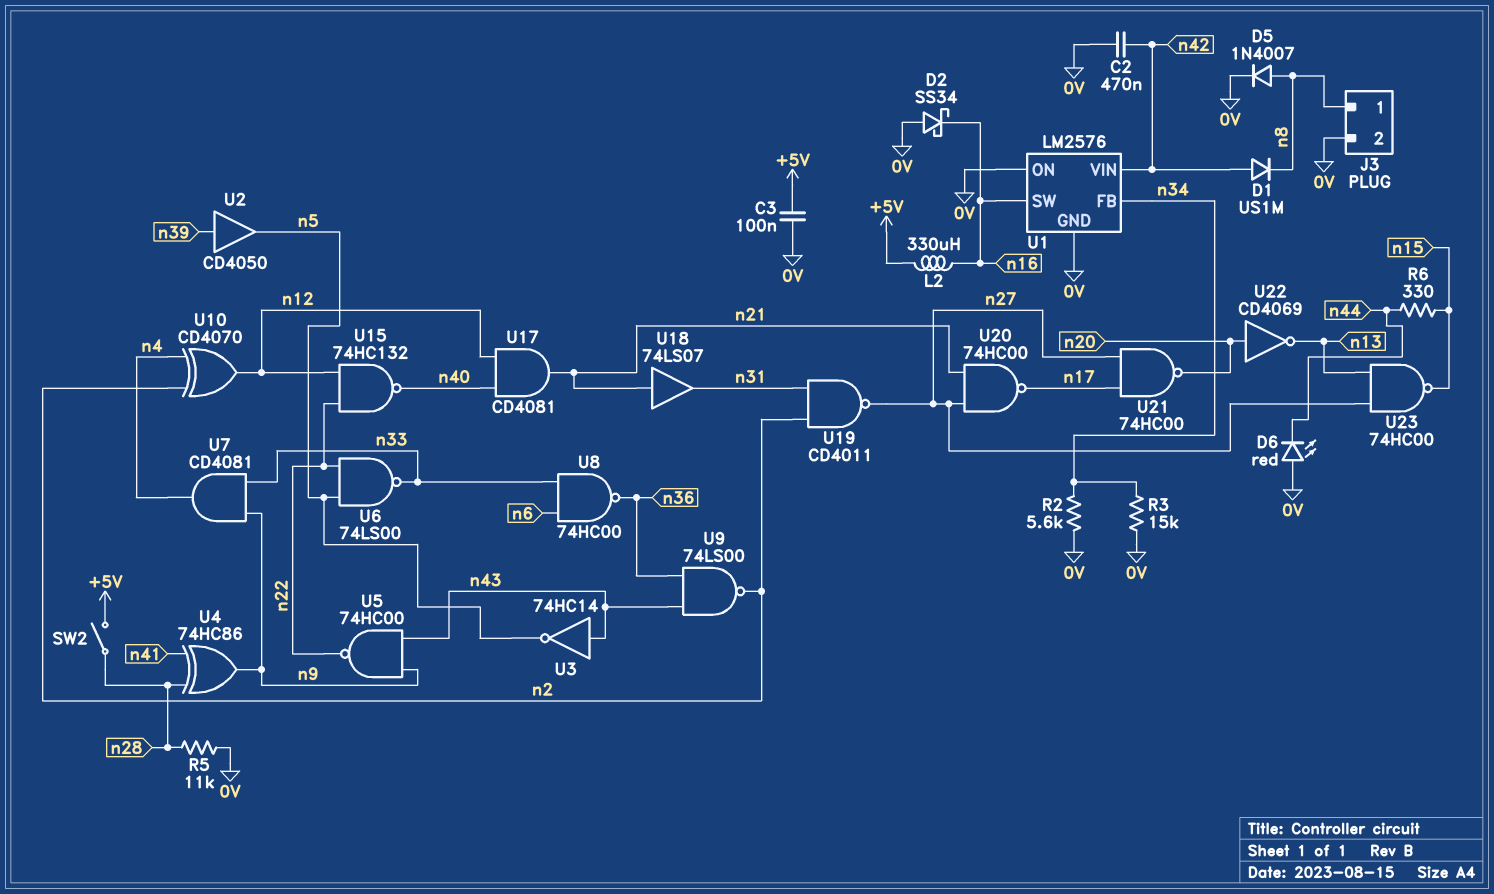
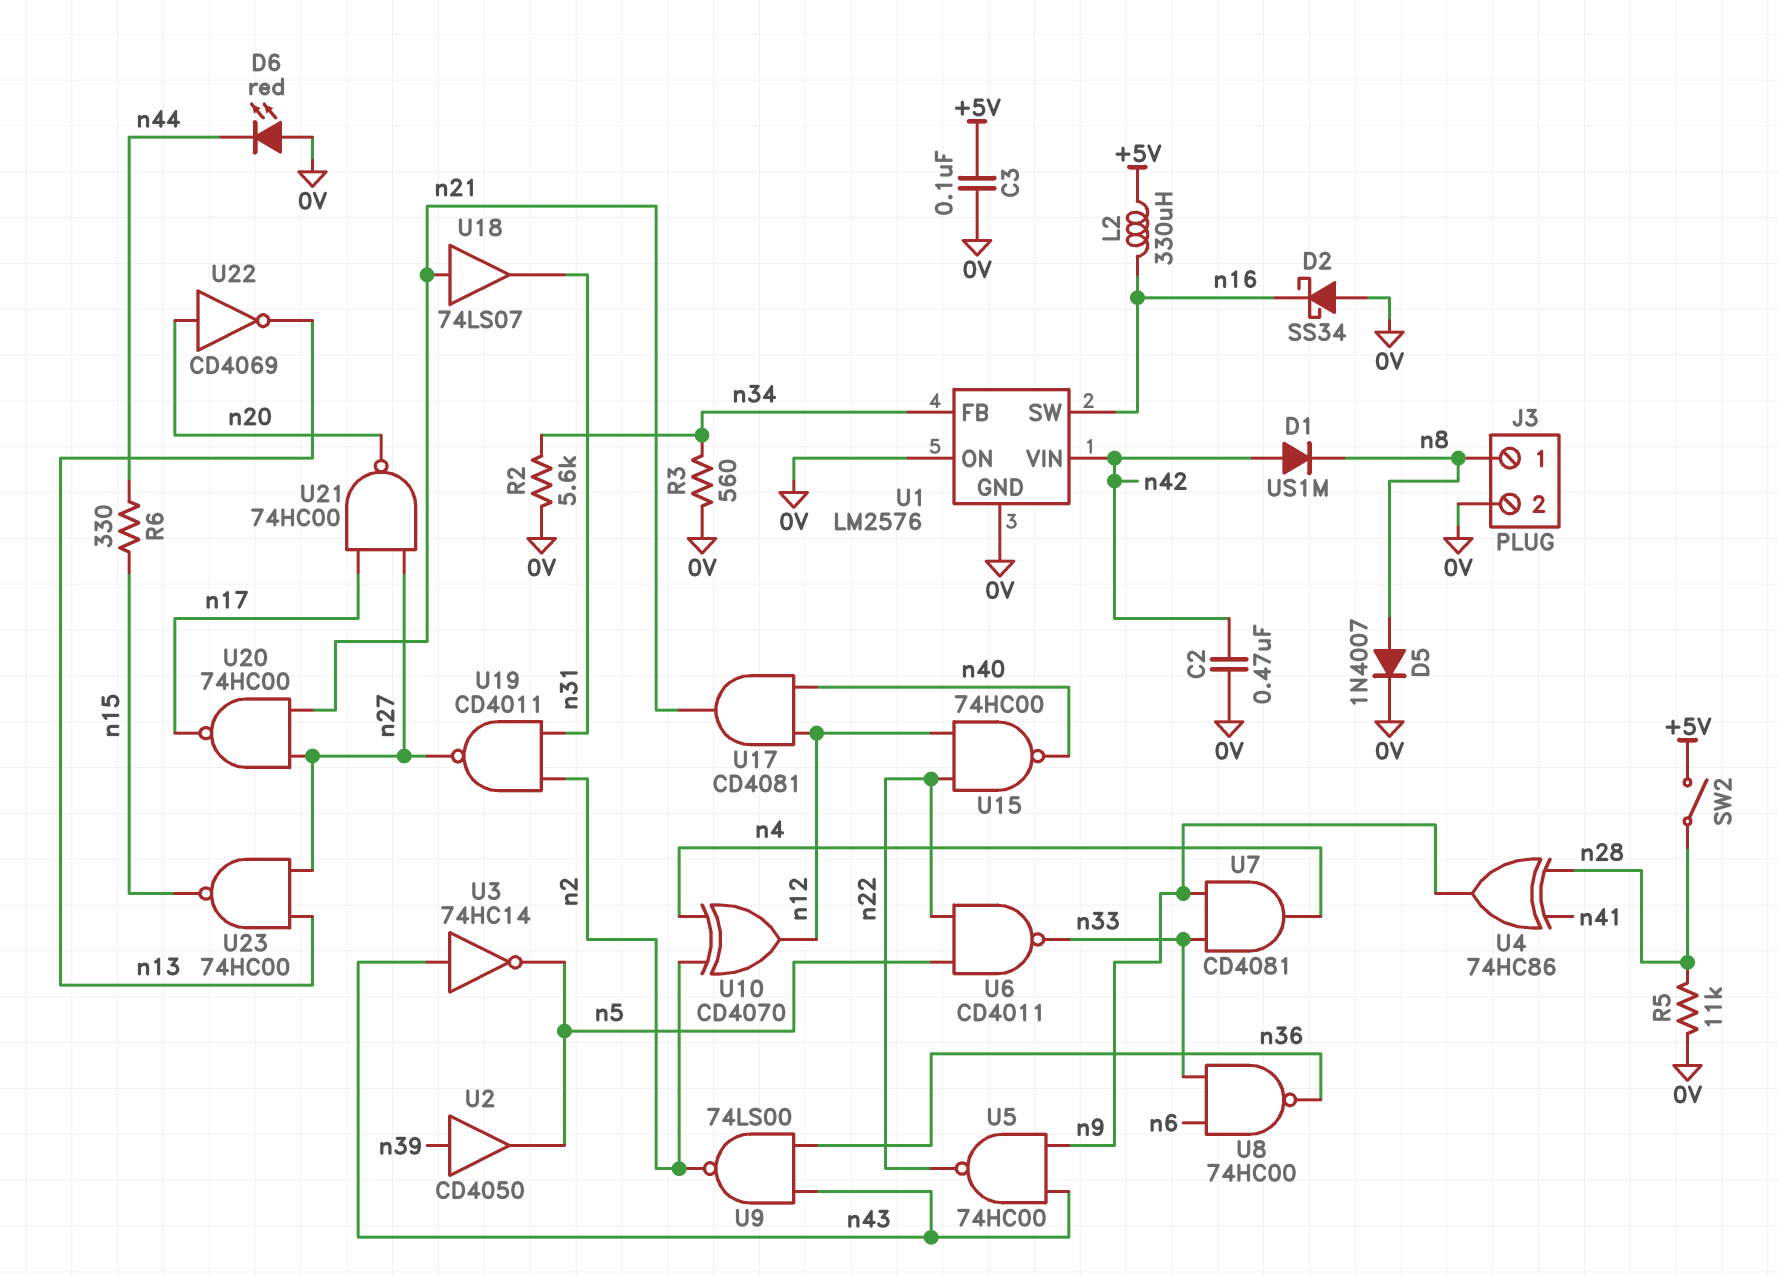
R3: 15k (0V, n34) -> 560 (0V, n34)
U6: NAND 74LS00 (in n5, in n22, out n33) -> NAND CD4011 (in n5, in n22, out n33)
U15: NAND 74HC132 (in n12, in n22, out n40) -> NAND 74HC00 (in n12, in n22, out n40)

